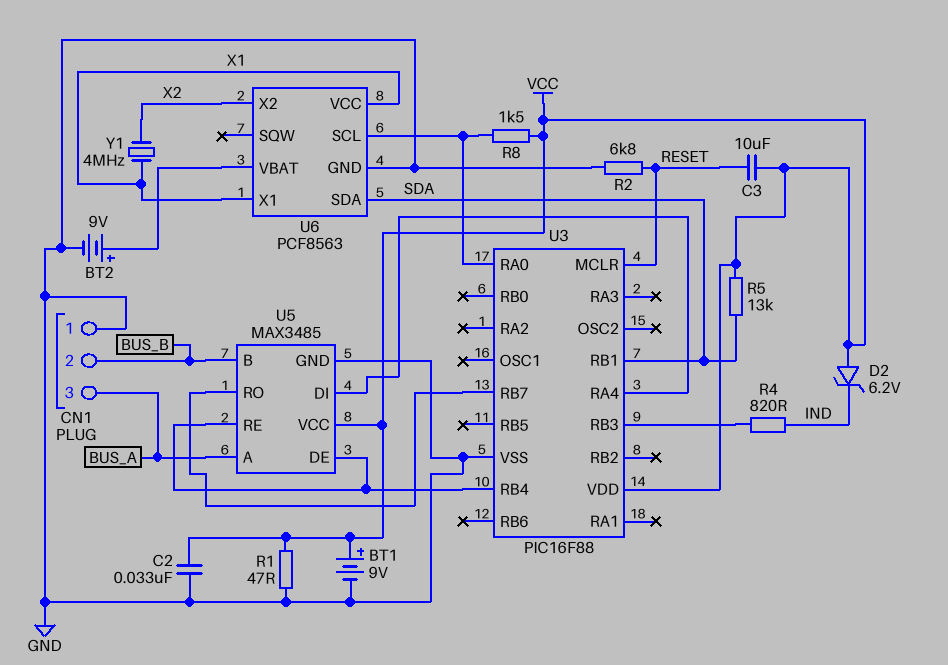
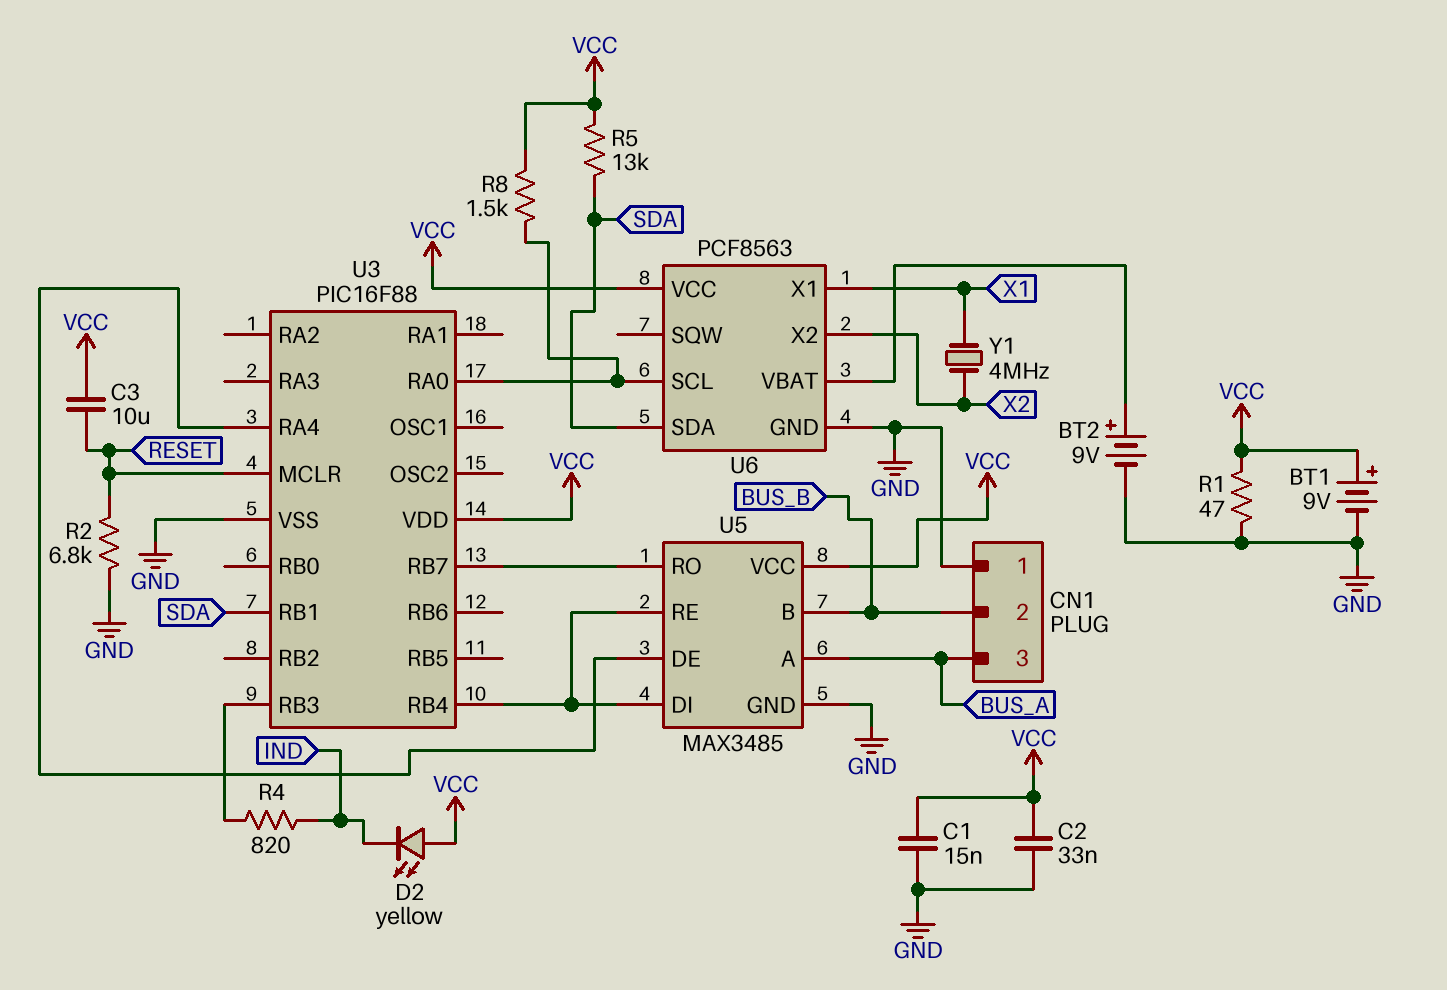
C1: none -> 15nF (GND, VCC)
D2: zener 6.2V (A VCC, K IND) -> LED yellow (A VCC, K IND)
U5 pin DE: U3/RB4 -> U3/RA4
U5 pin DI: U3/RA4 -> U3/RB4
U6 pin VCC: X1 -> VCC

